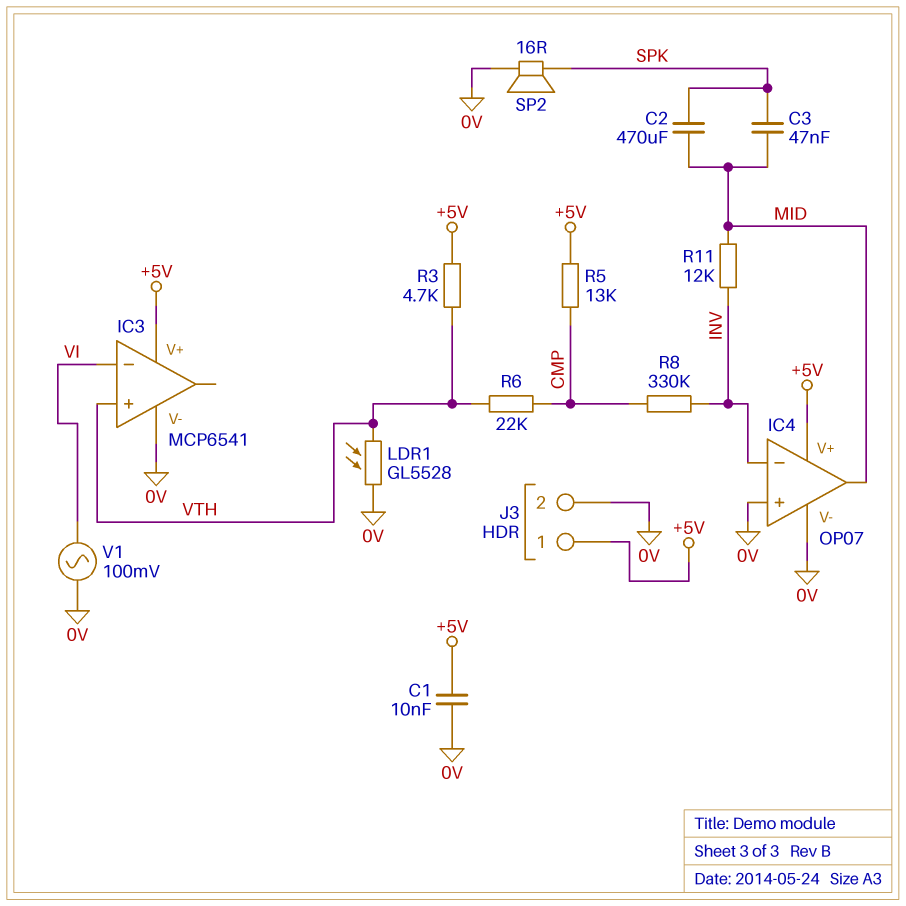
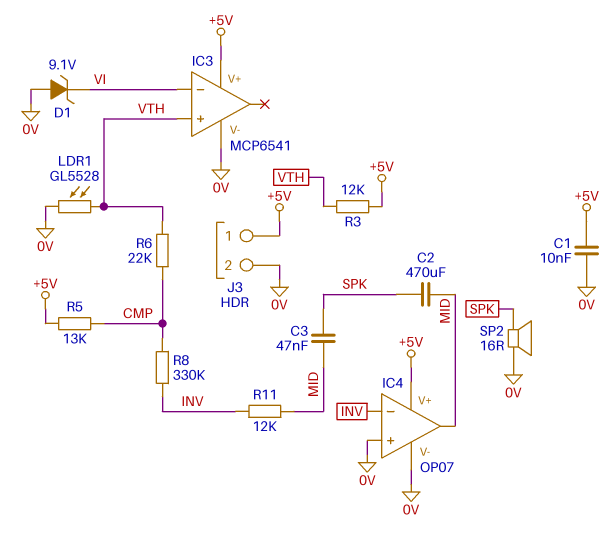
D1: none -> zener 9.1V (A 0V, K VI)
R3: 4.7k (+5V, VTH) -> 12k (+5V, VTH)
V1: AC 100mV (0V, VI) -> none

